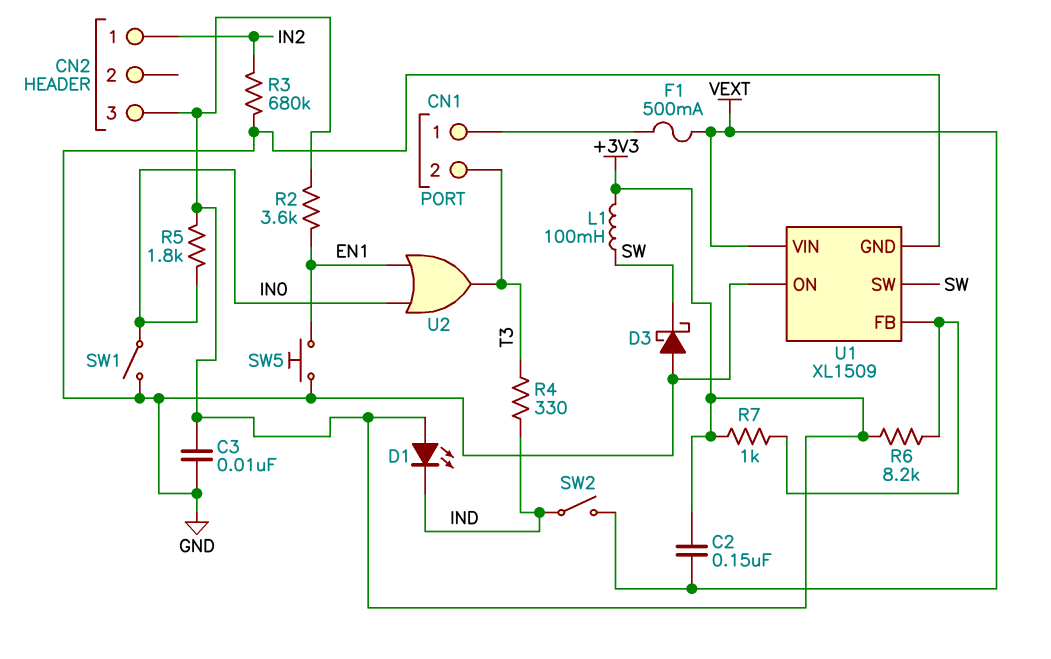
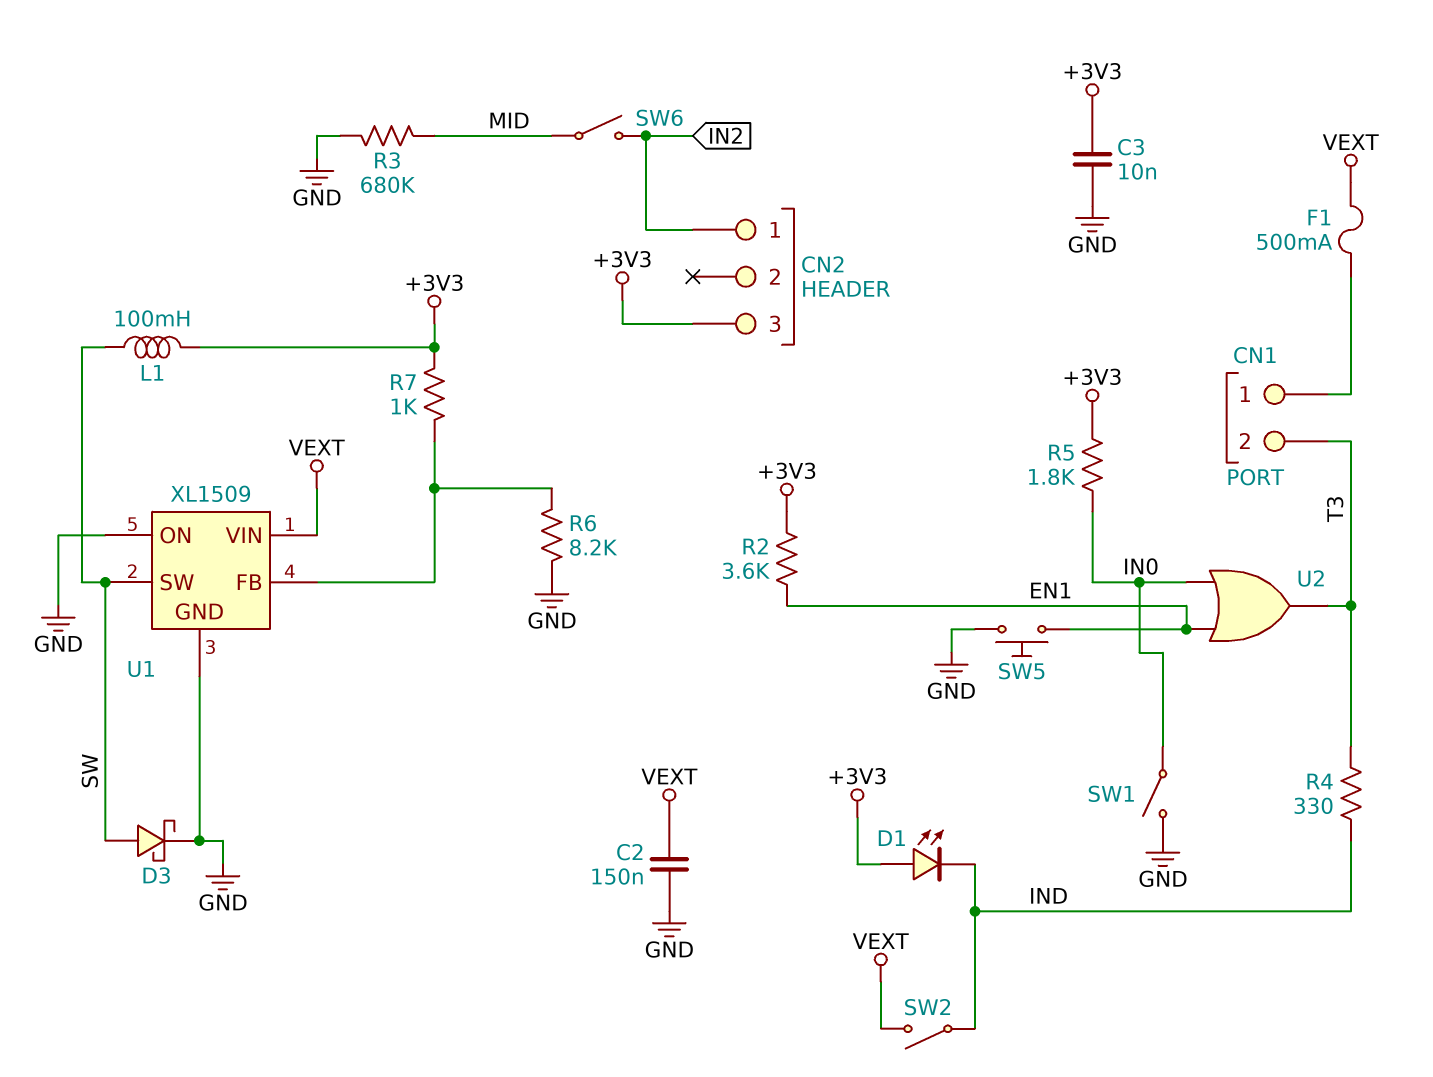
C2: 150nF (+3V3, VEXT) -> 150nF (GND, VEXT)
D3: schottky (A GND, K SW) -> schottky (A SW, K GND)
R3: 680k (GND, IN2) -> 680k (GND, MID)
R6: 8.2k (+3V3, U1/FB) -> 8.2k (GND, U1/FB)
SW6: none -> switch (IN2, MID)

